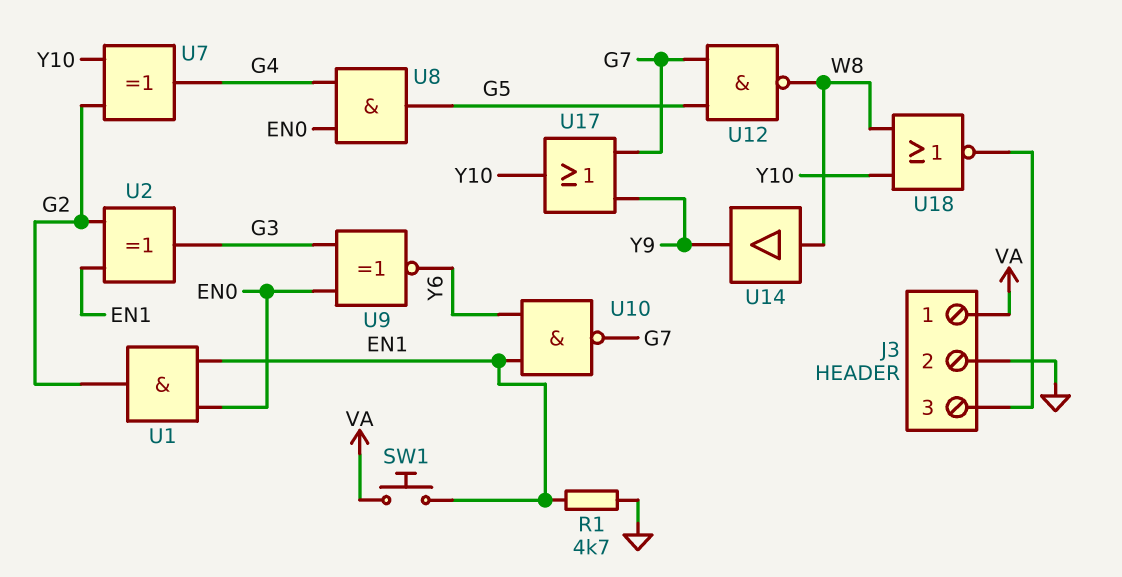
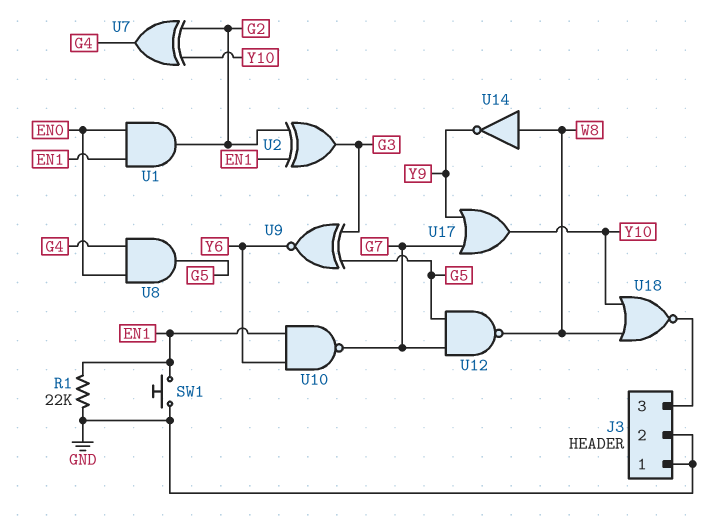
J3 pin 1: VA -> GND
R1: 4.7k (EN1, GND) -> 22k (EN1, GND)
SW1: button (EN1, VA) -> button (EN1, GND)
U9: XNOR (in EN0, in G3, out Y6) -> XNOR (in G3, in G5, out Y6)
U14: buffer (in W8, out Y9) -> NOT (in W8, out Y9)

